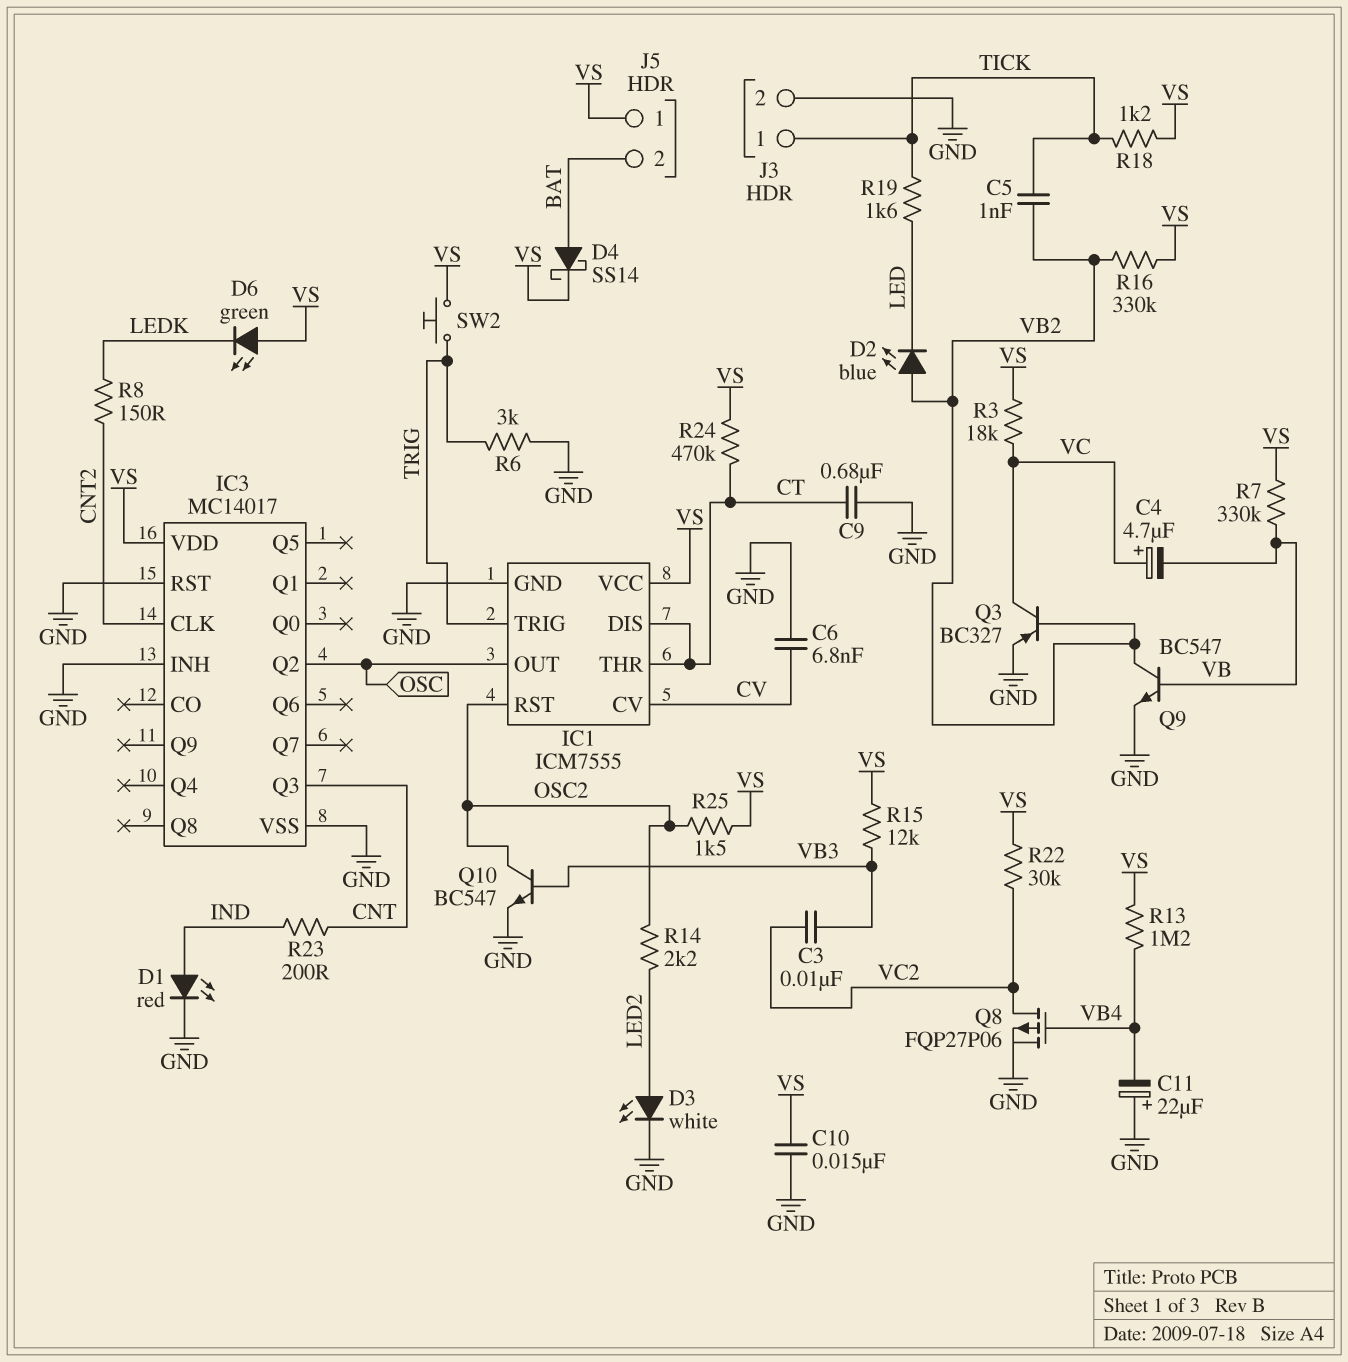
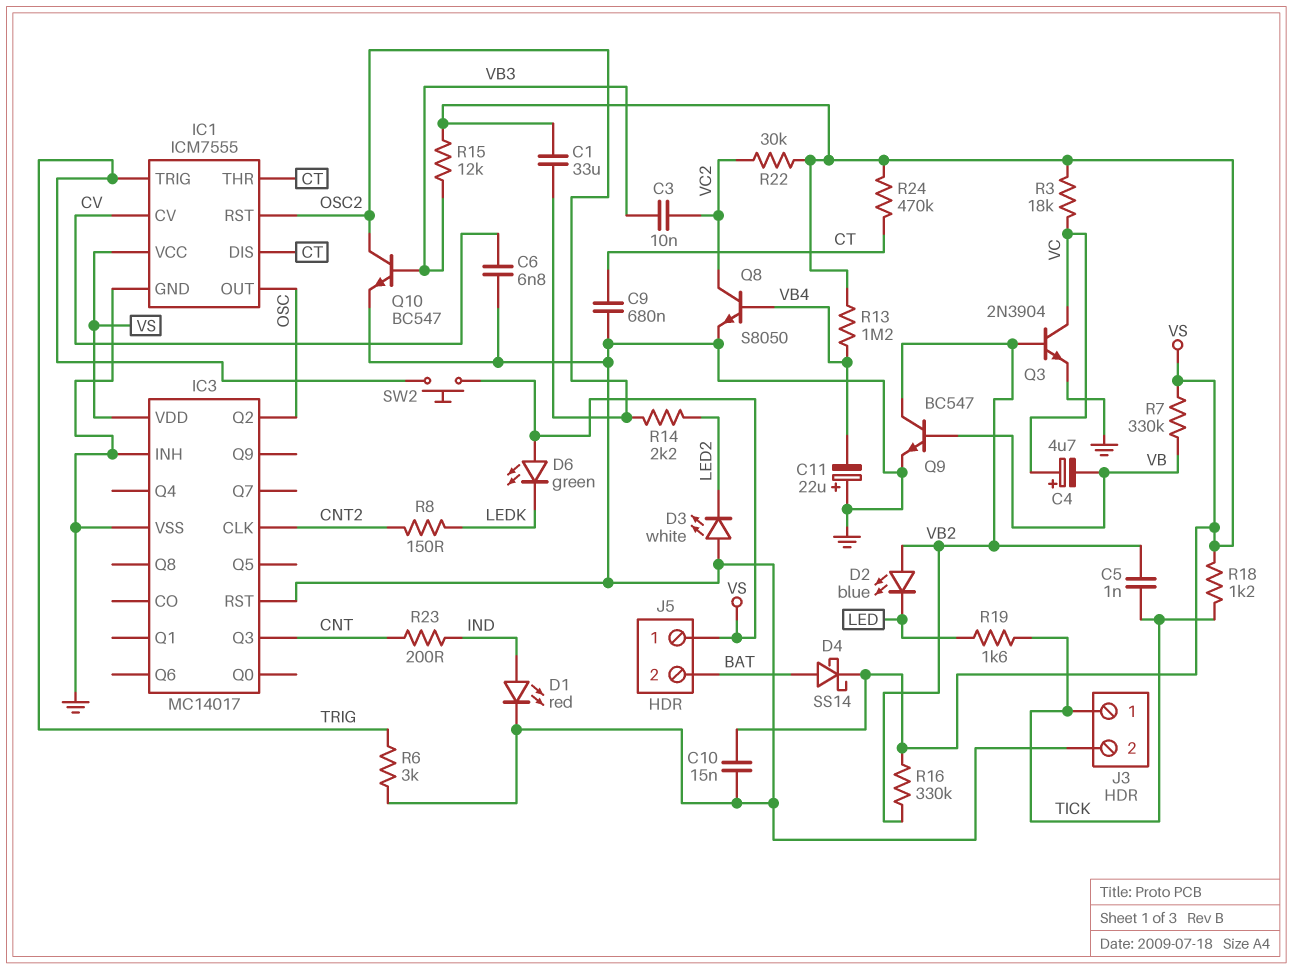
C1: none -> 33uF (OSC2, VS)
D3: LED white (A LED2, K GND) -> LED white (A GND, K LED2)
Q3: PNP BC327 (B VB2, C VC, E GND) -> NPN 2N3904 (B VB2, C VC, E GND)
Q8: PMOS FQP27P06 (G VB4, D VC2, S GND) -> NPN S8050 (B VB4, C VC2, E GND)
R25: 1.5k (OSC2, VS) -> none

